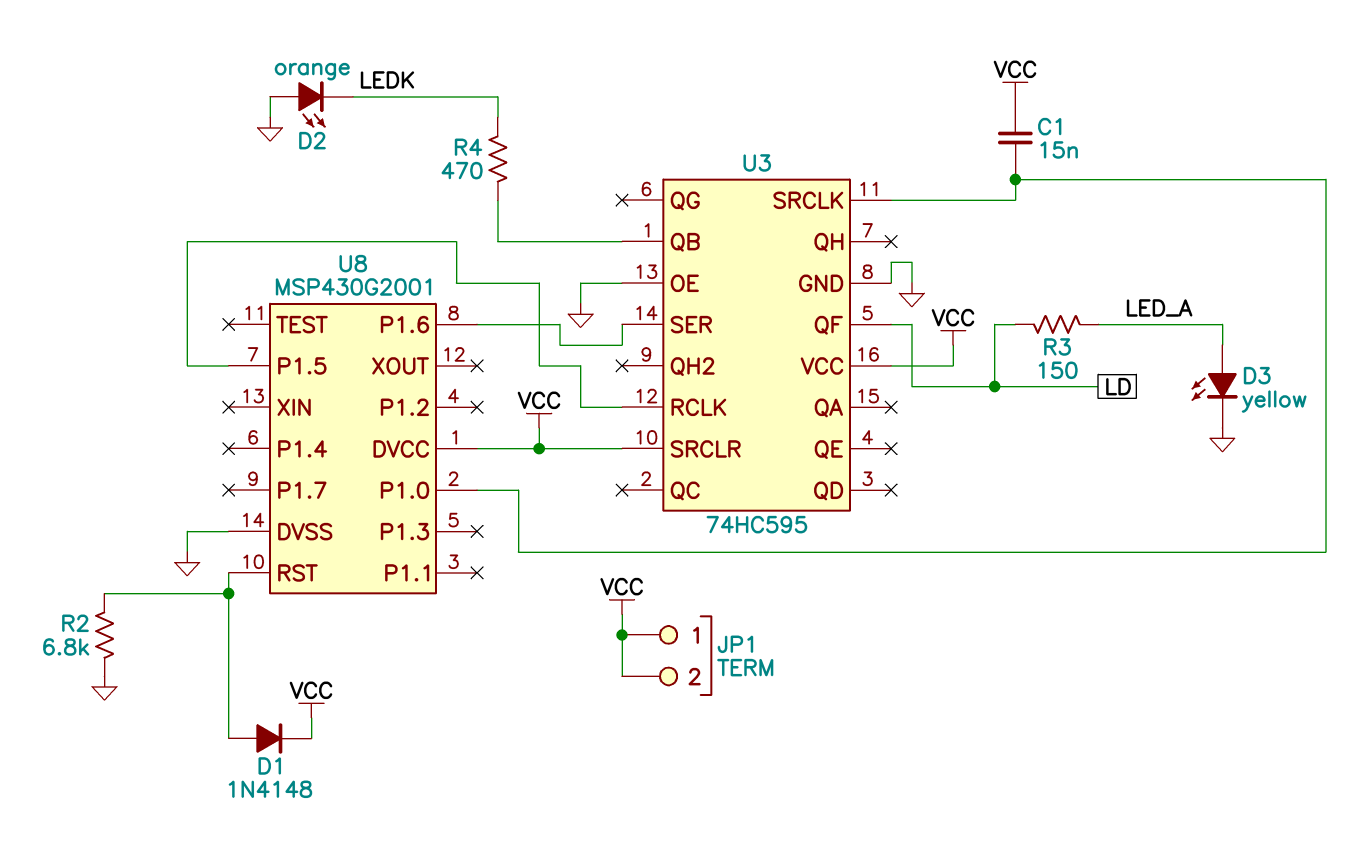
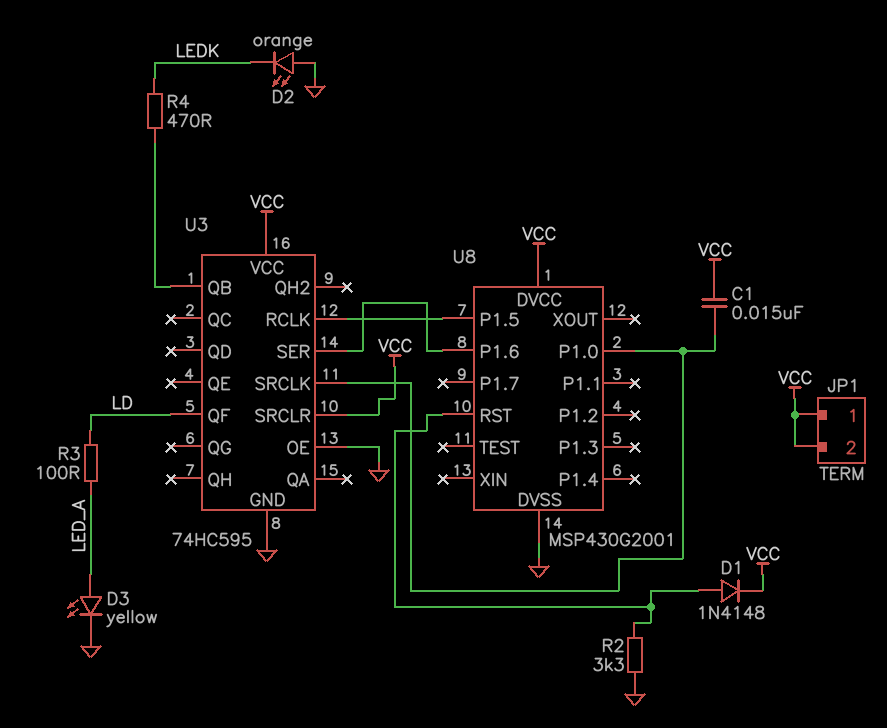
R2: 6.8k (GND, U8/RST) -> 3.3k (GND, U8/RST)
R3: 150 (LD, LED_A) -> 100 (LD, LED_A)

